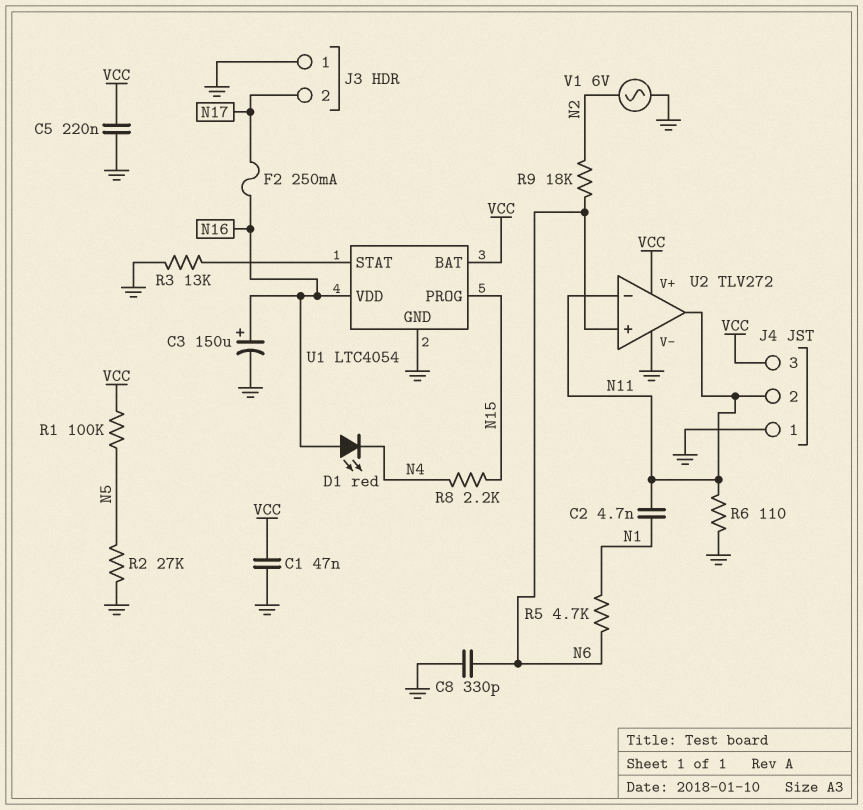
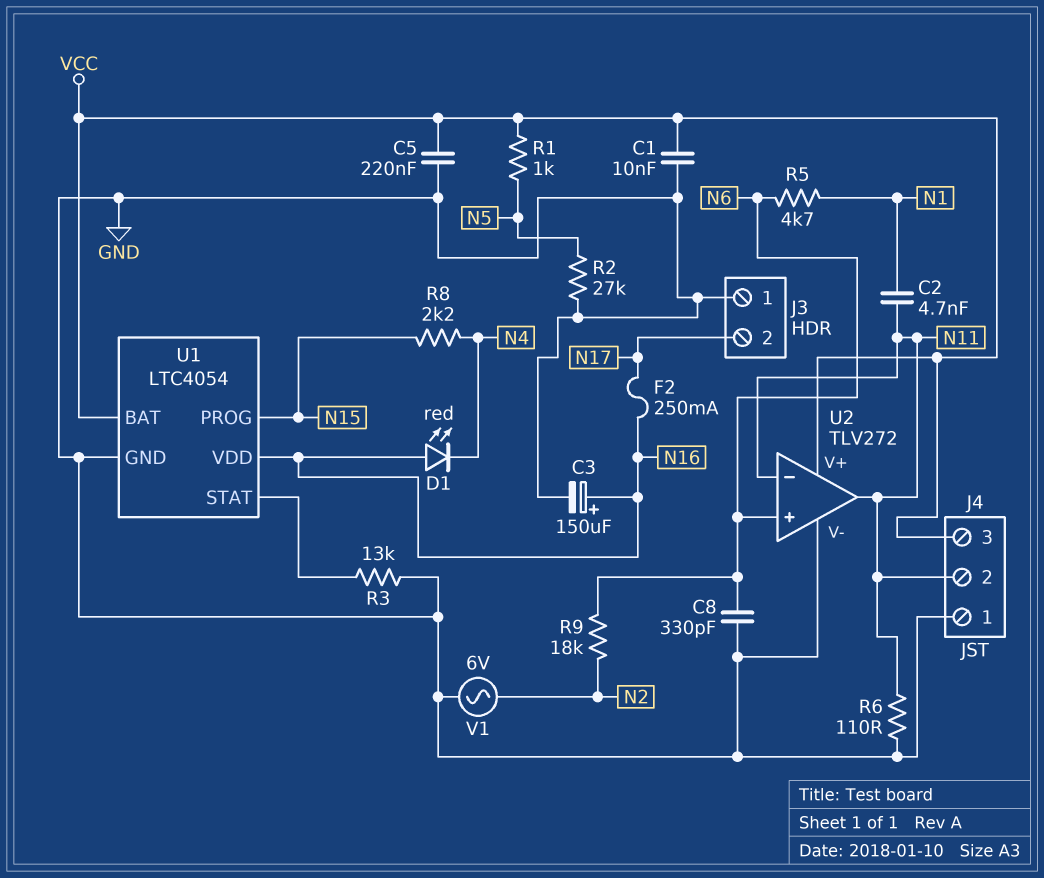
C1: 47nF (GND, VCC) -> 10nF (GND, VCC)
R1: 100k (N5, VCC) -> 1k (N5, VCC)

